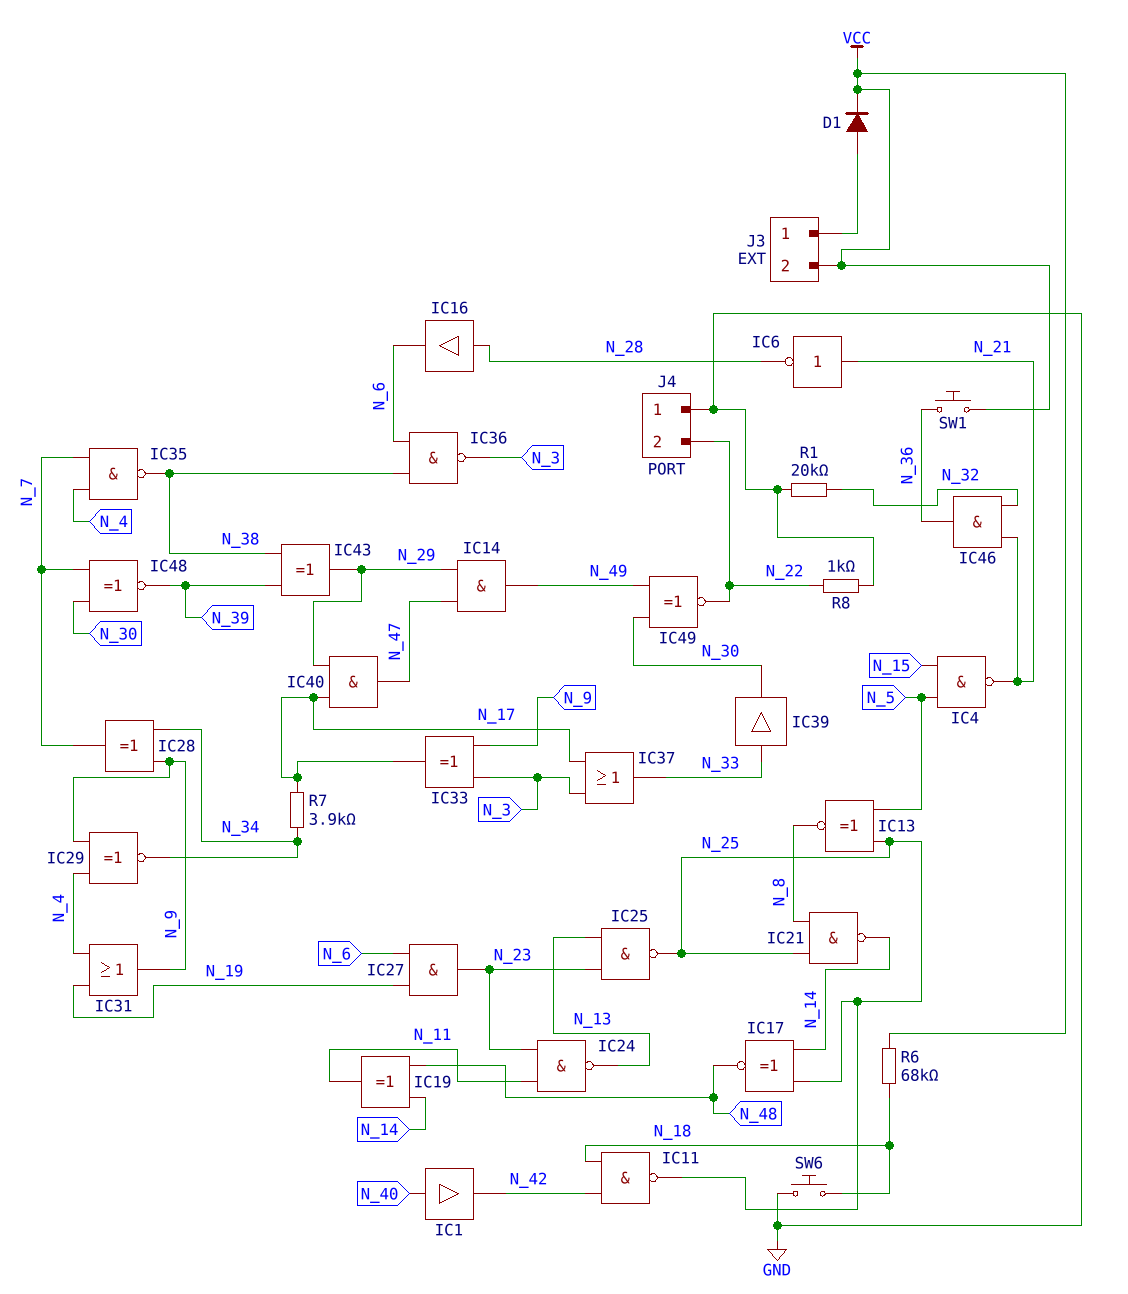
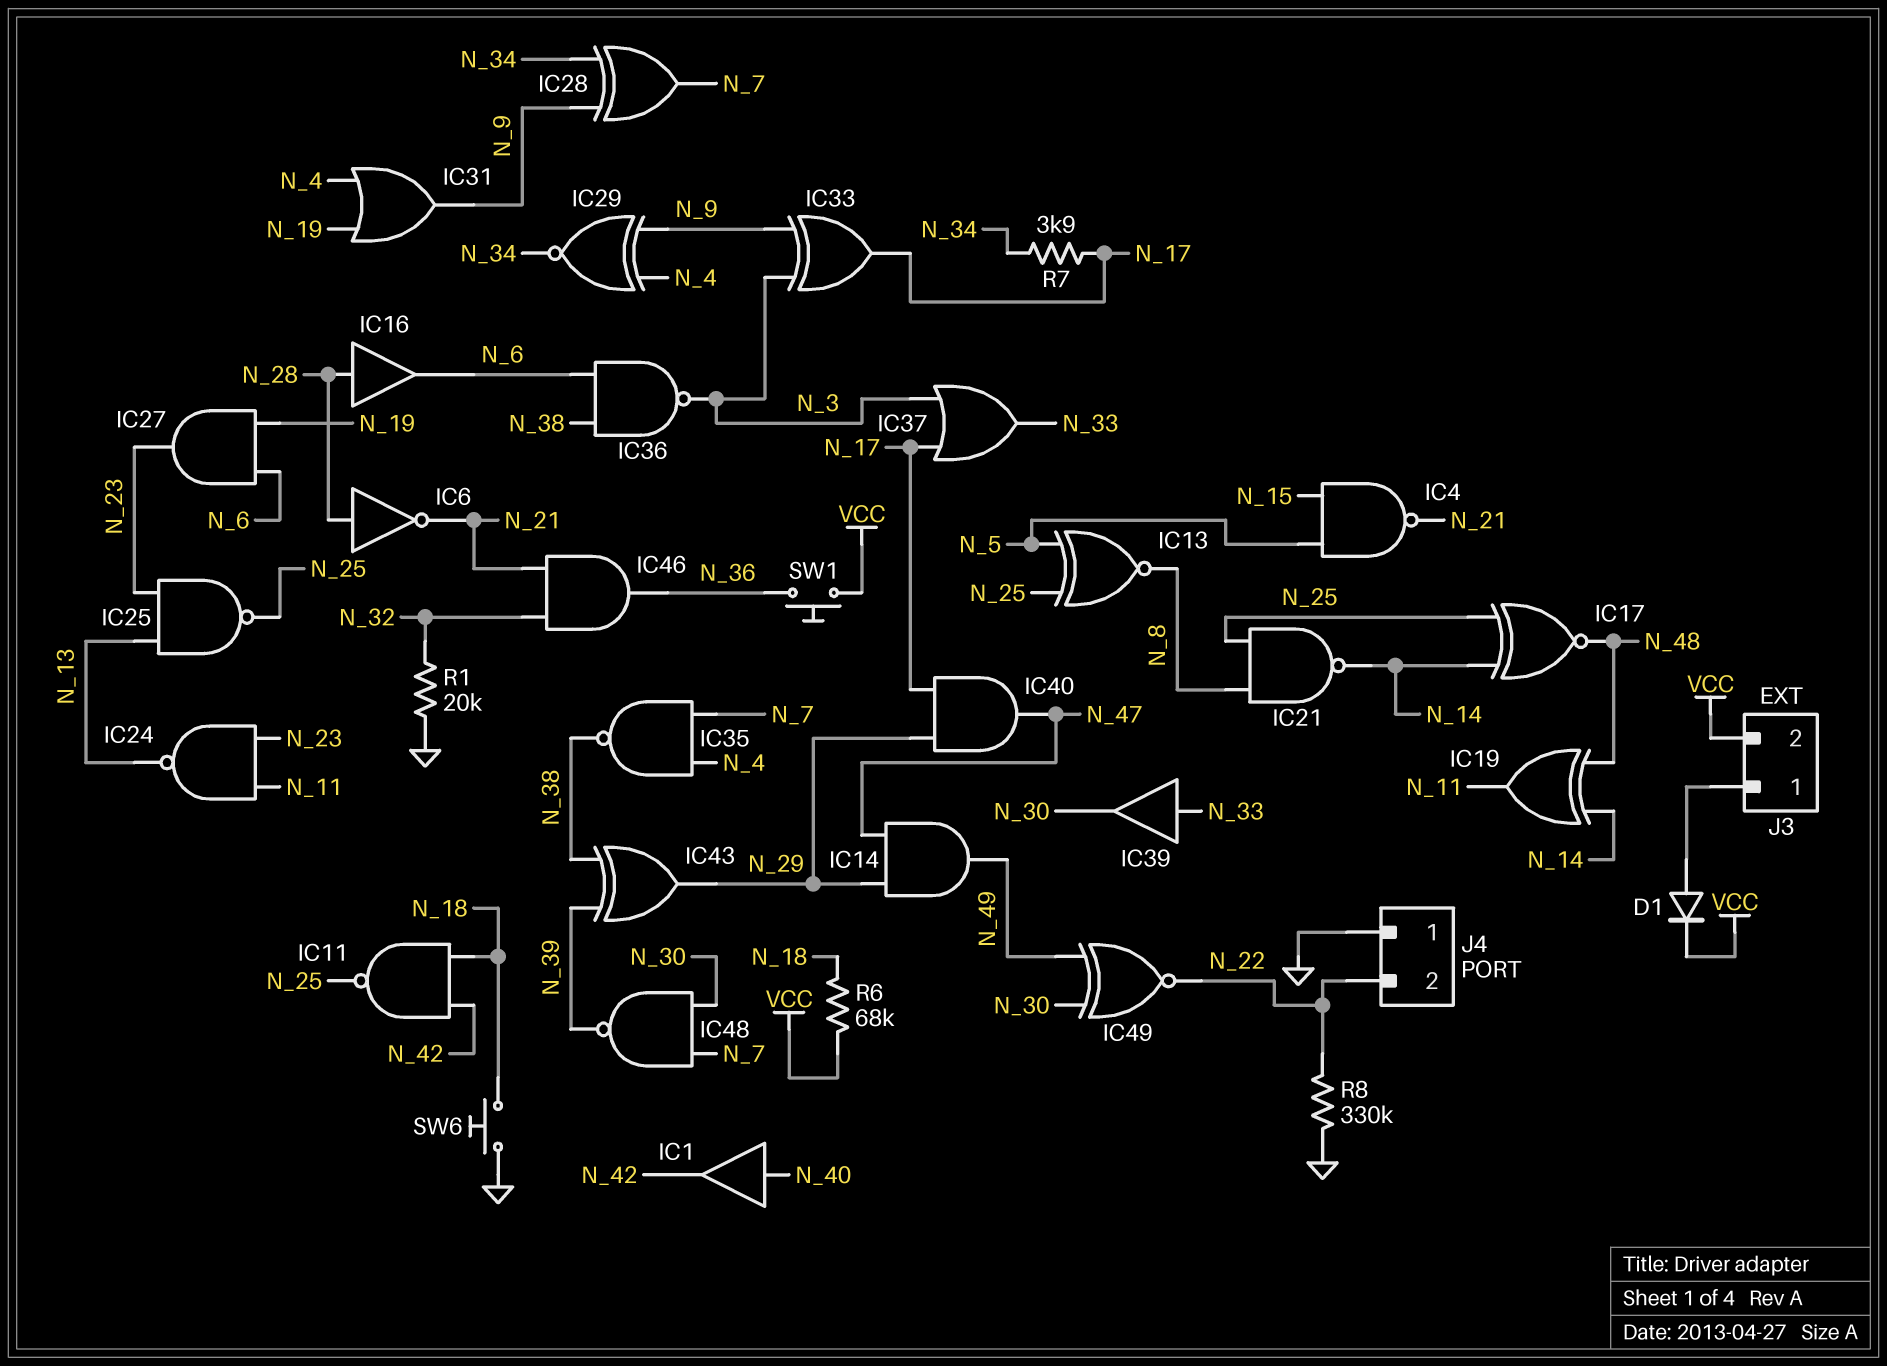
IC6: NOT (in N_21, out N_28) -> NOT (in N_28, out N_21)
IC48: XNOR (in N_7, in N_30, out N_39) -> NAND (in N_7, in N_30, out N_39)
R8: 1k (GND, N_22) -> 330k (GND, N_22)

